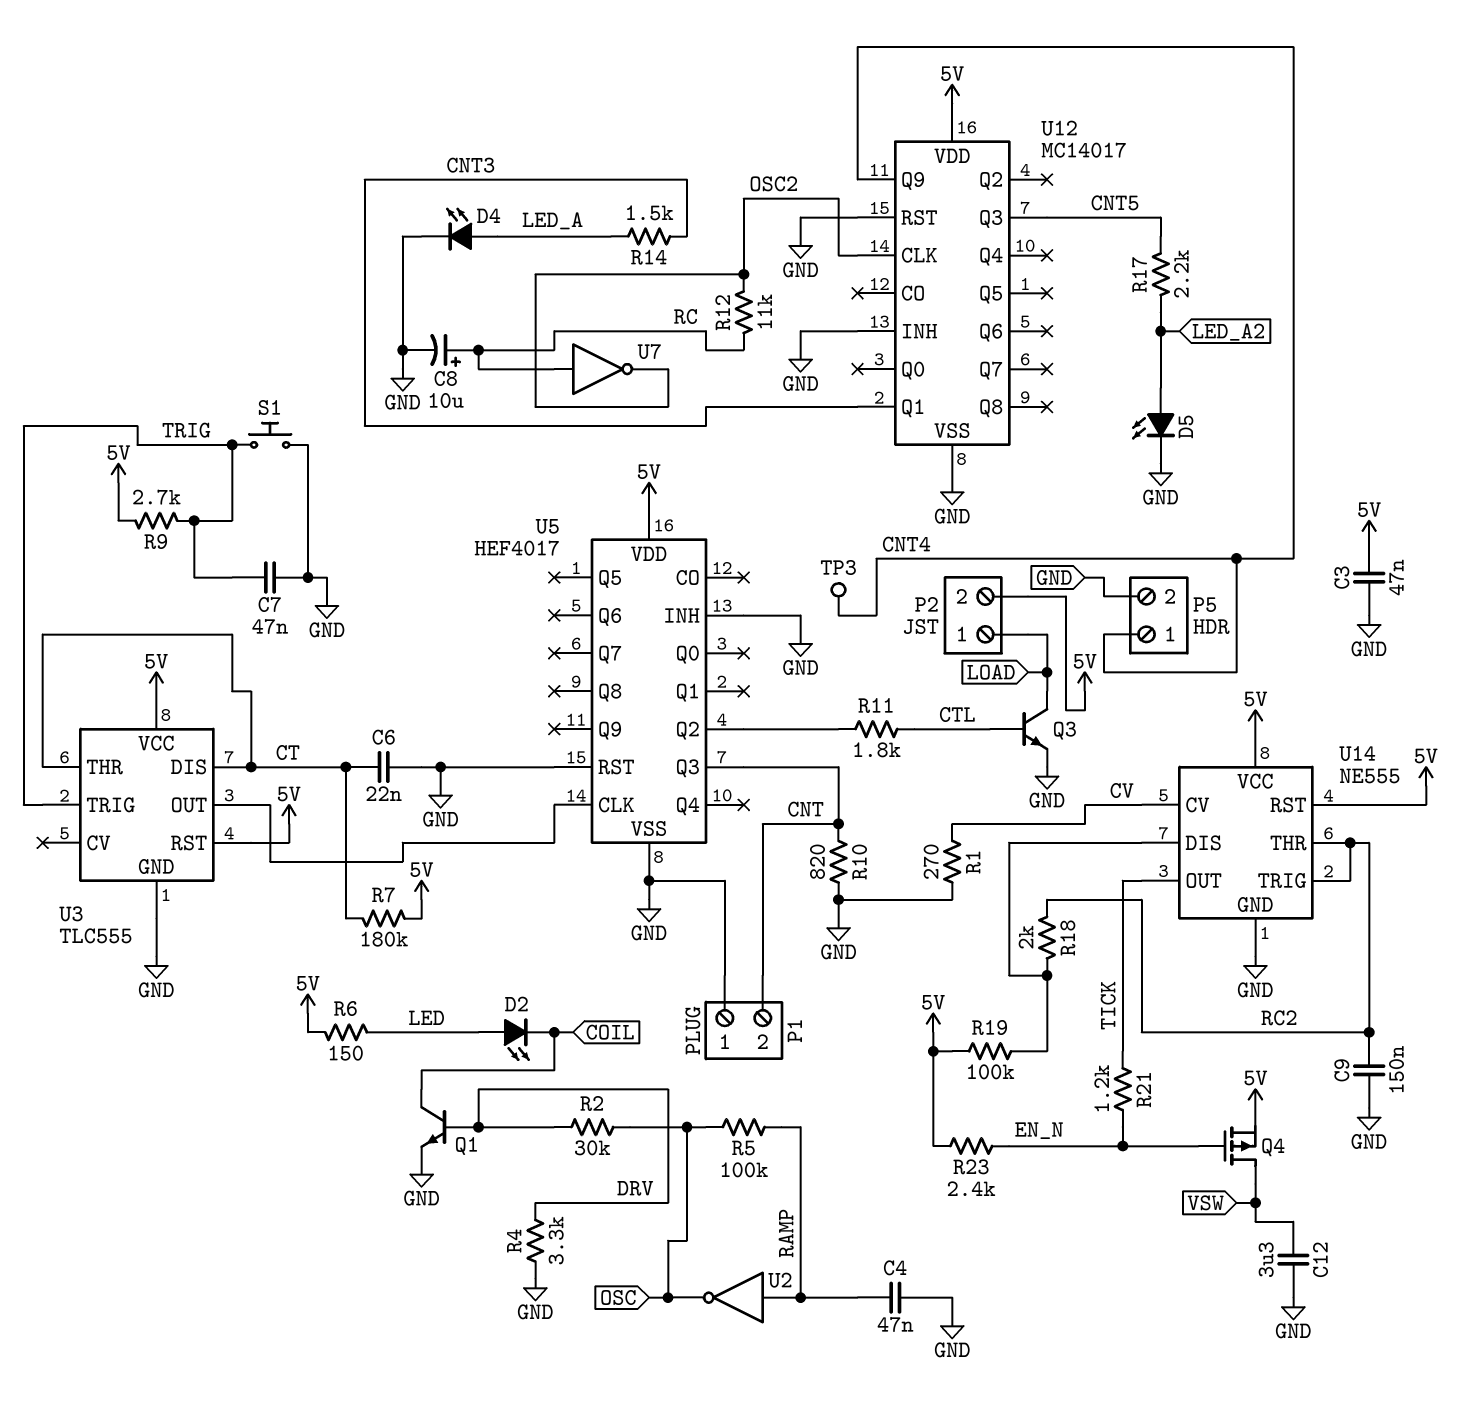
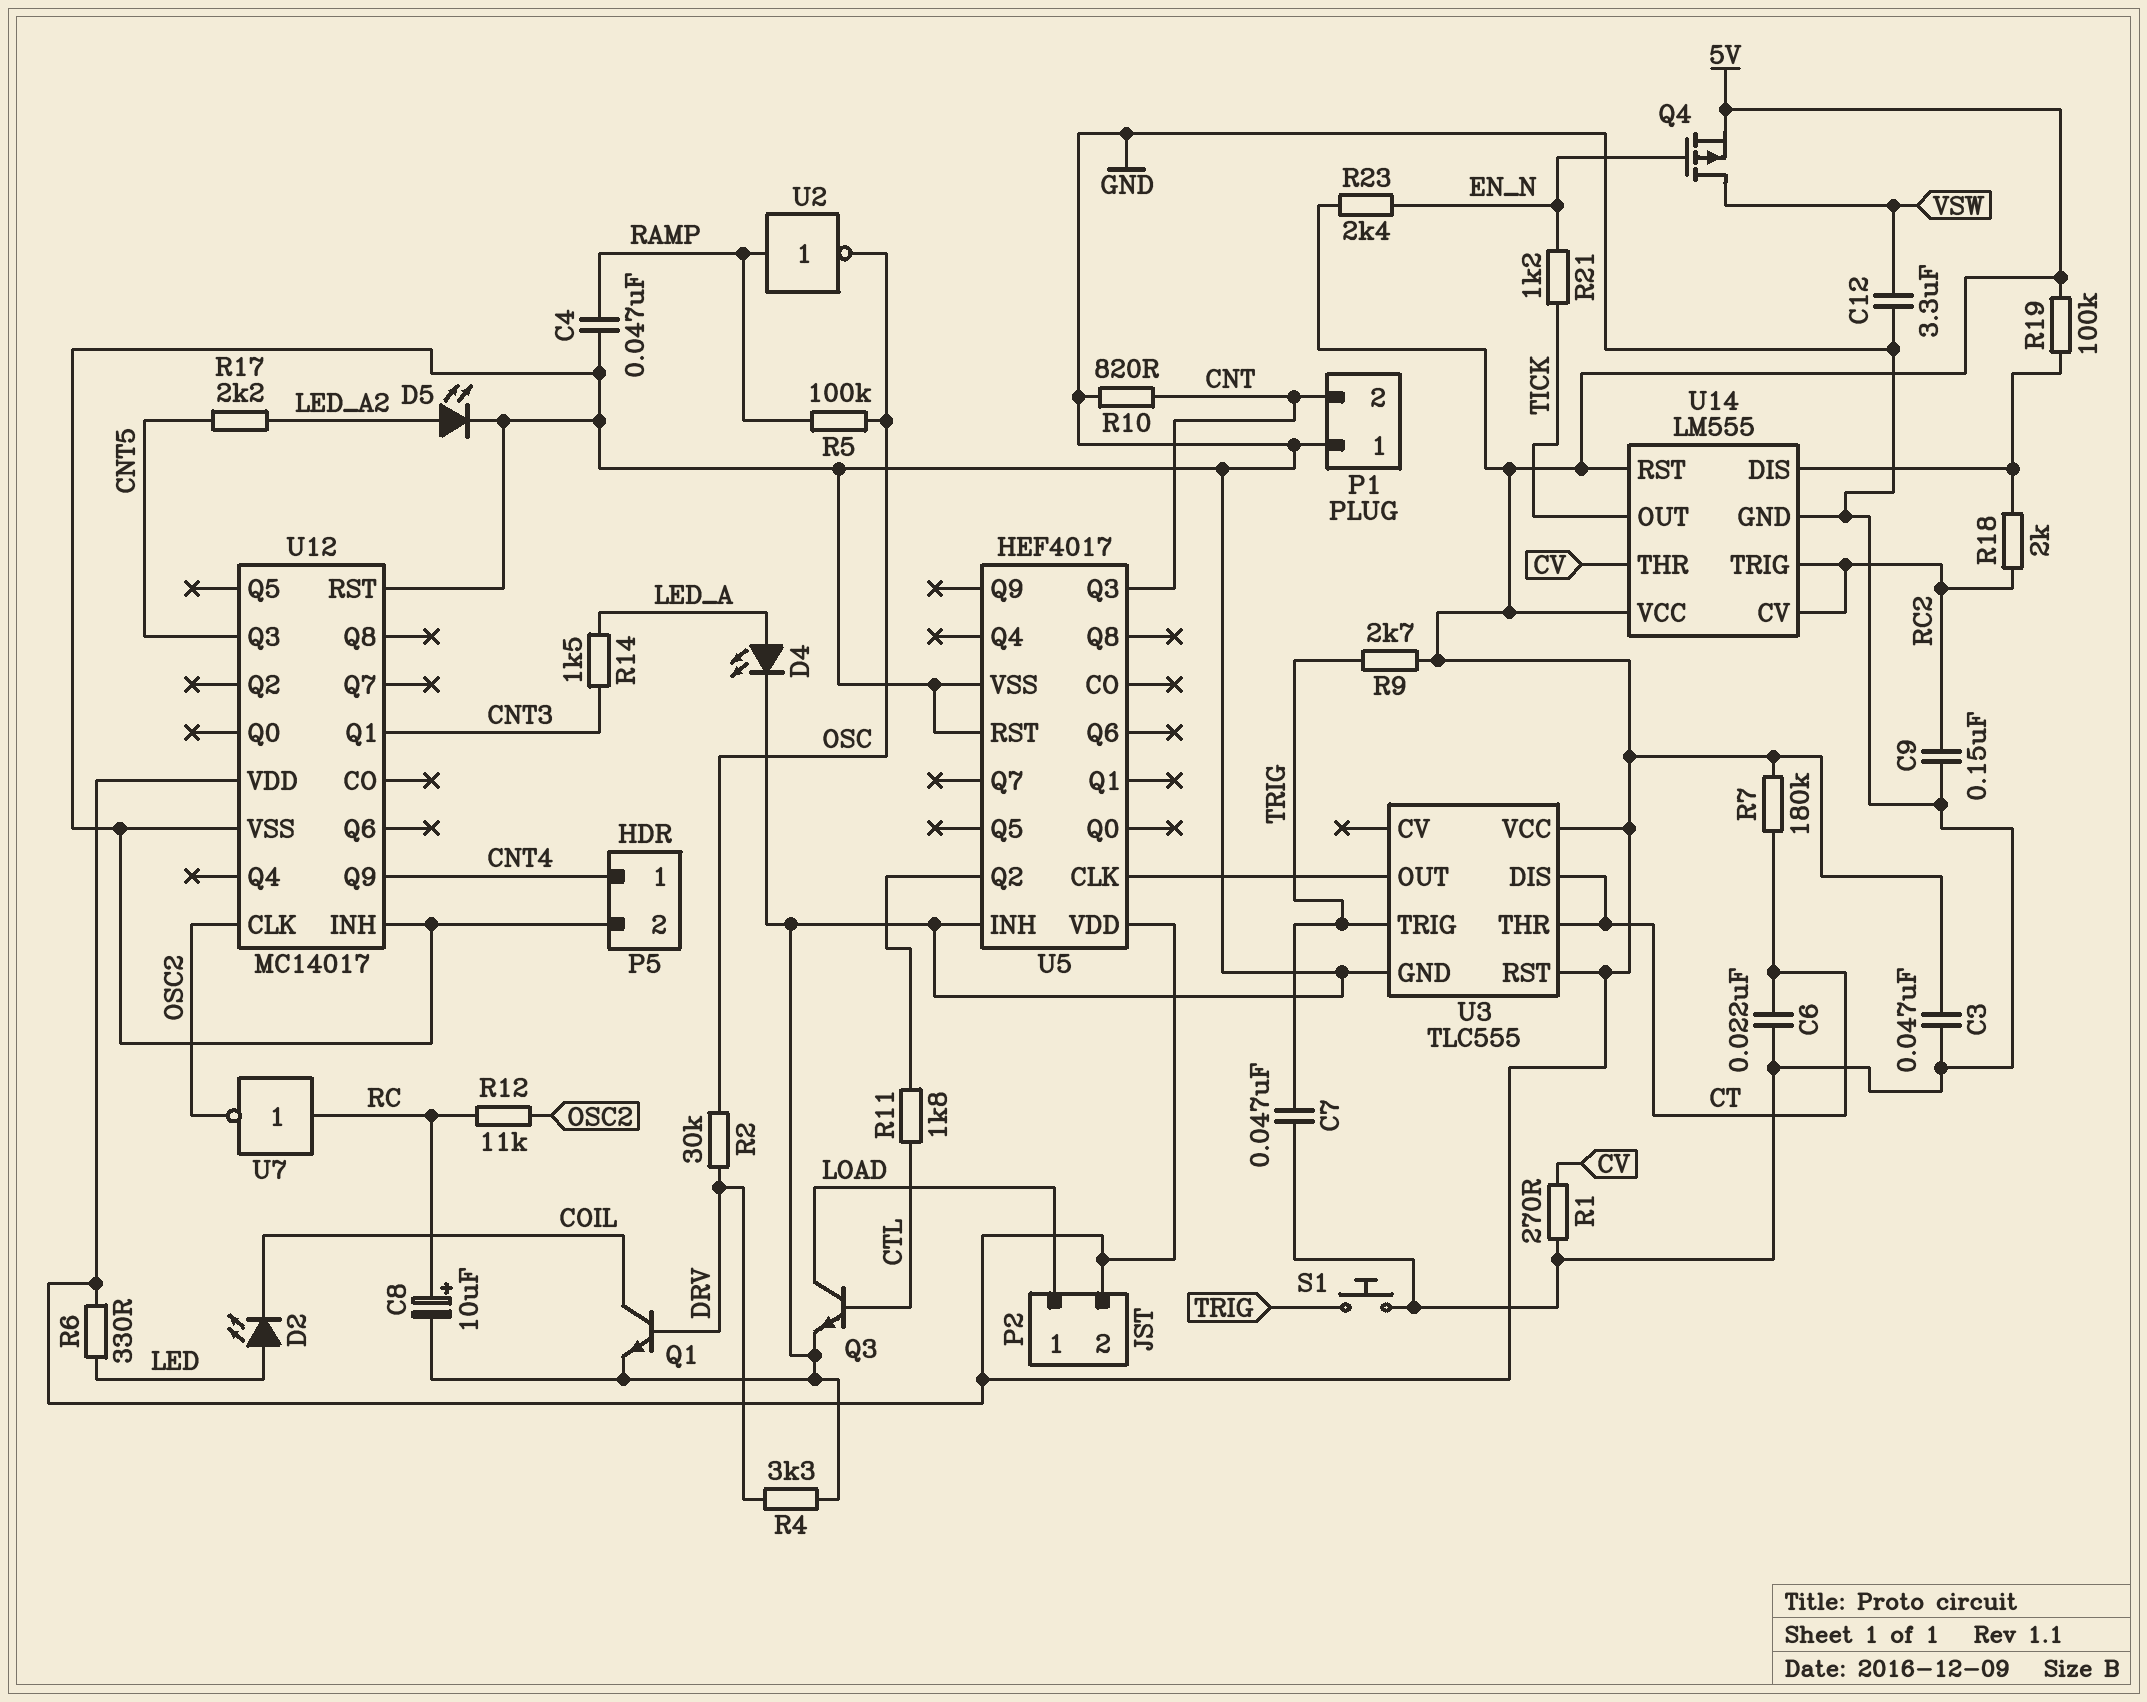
R6: 150 (5V, LED) -> 330 (5V, LED)
TP3: test point (CNT4) -> none
U14: NE555 -> LM555
U14 pin CV: CV -> RC2
U14 pin THR: RC2 -> CV

